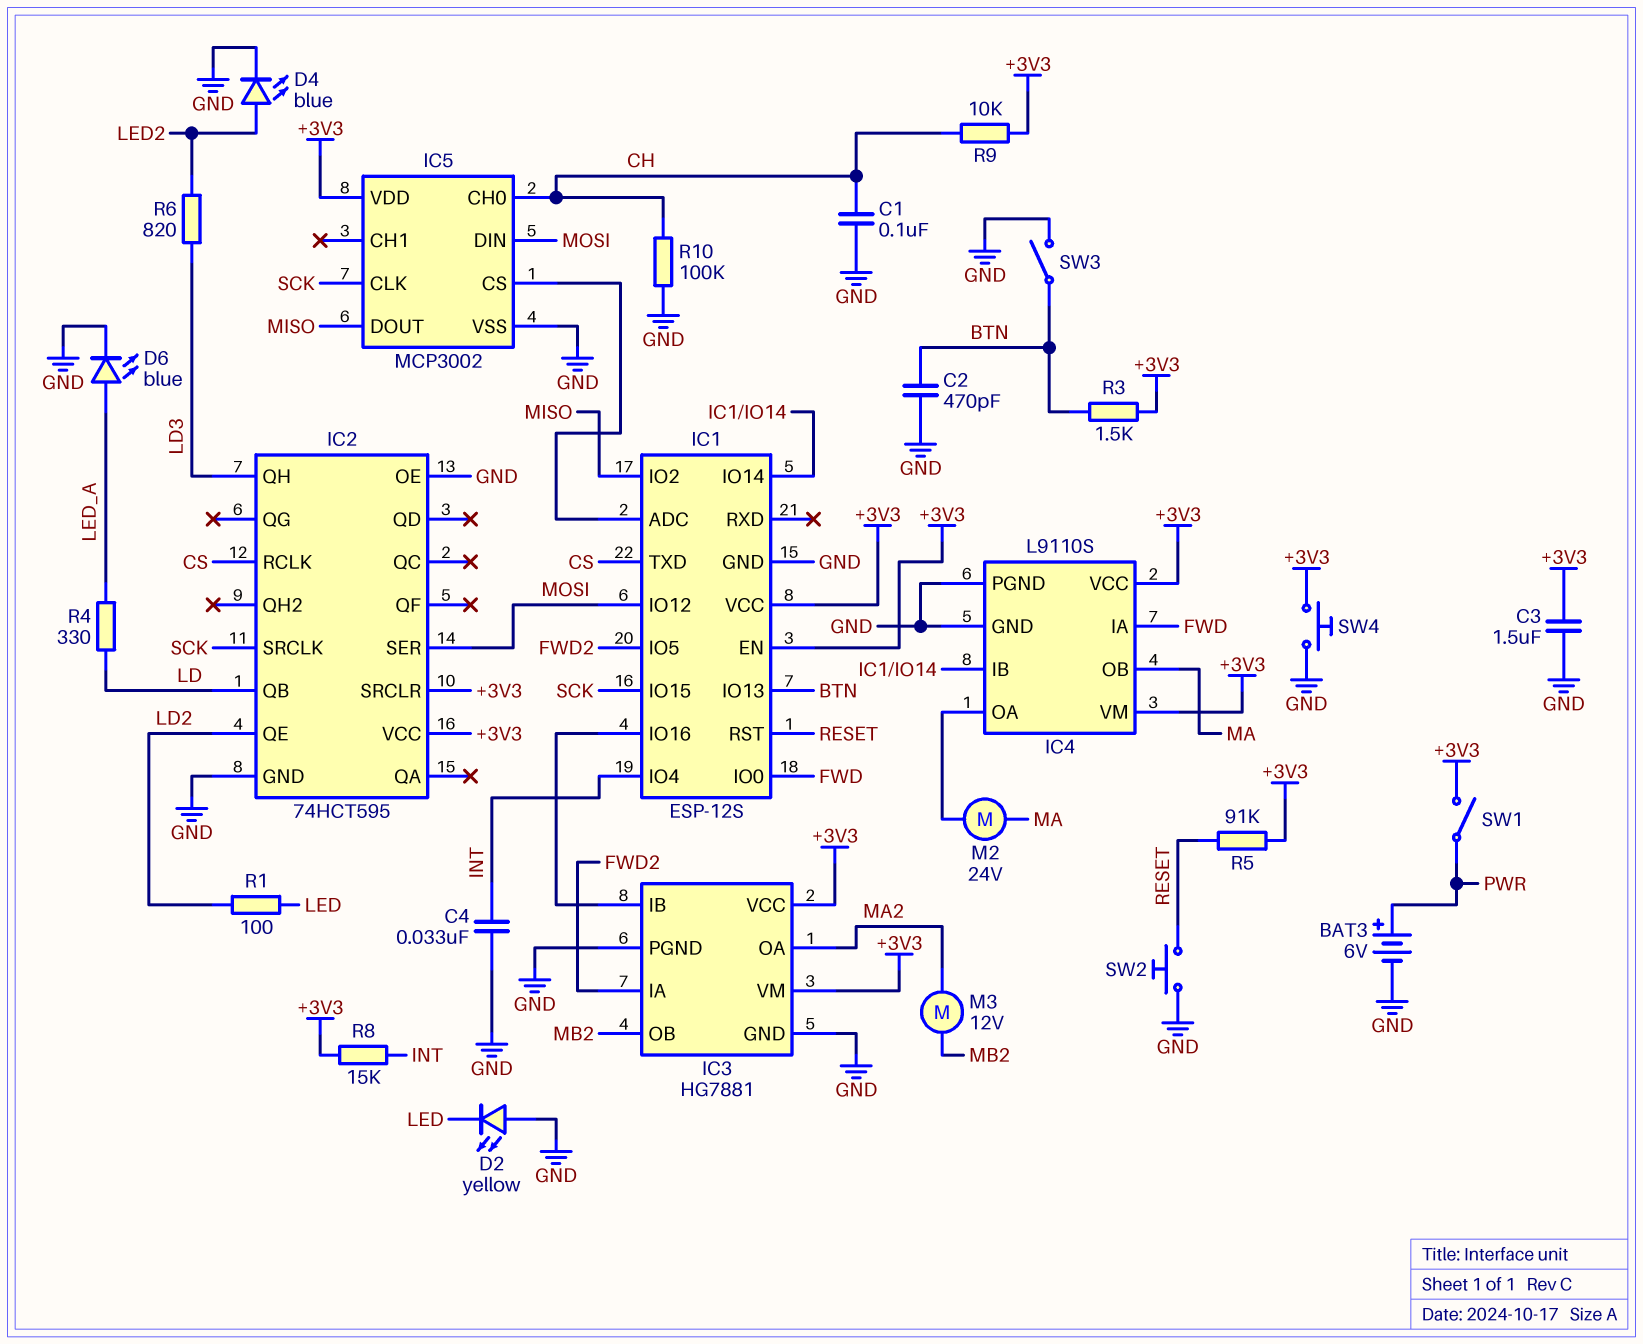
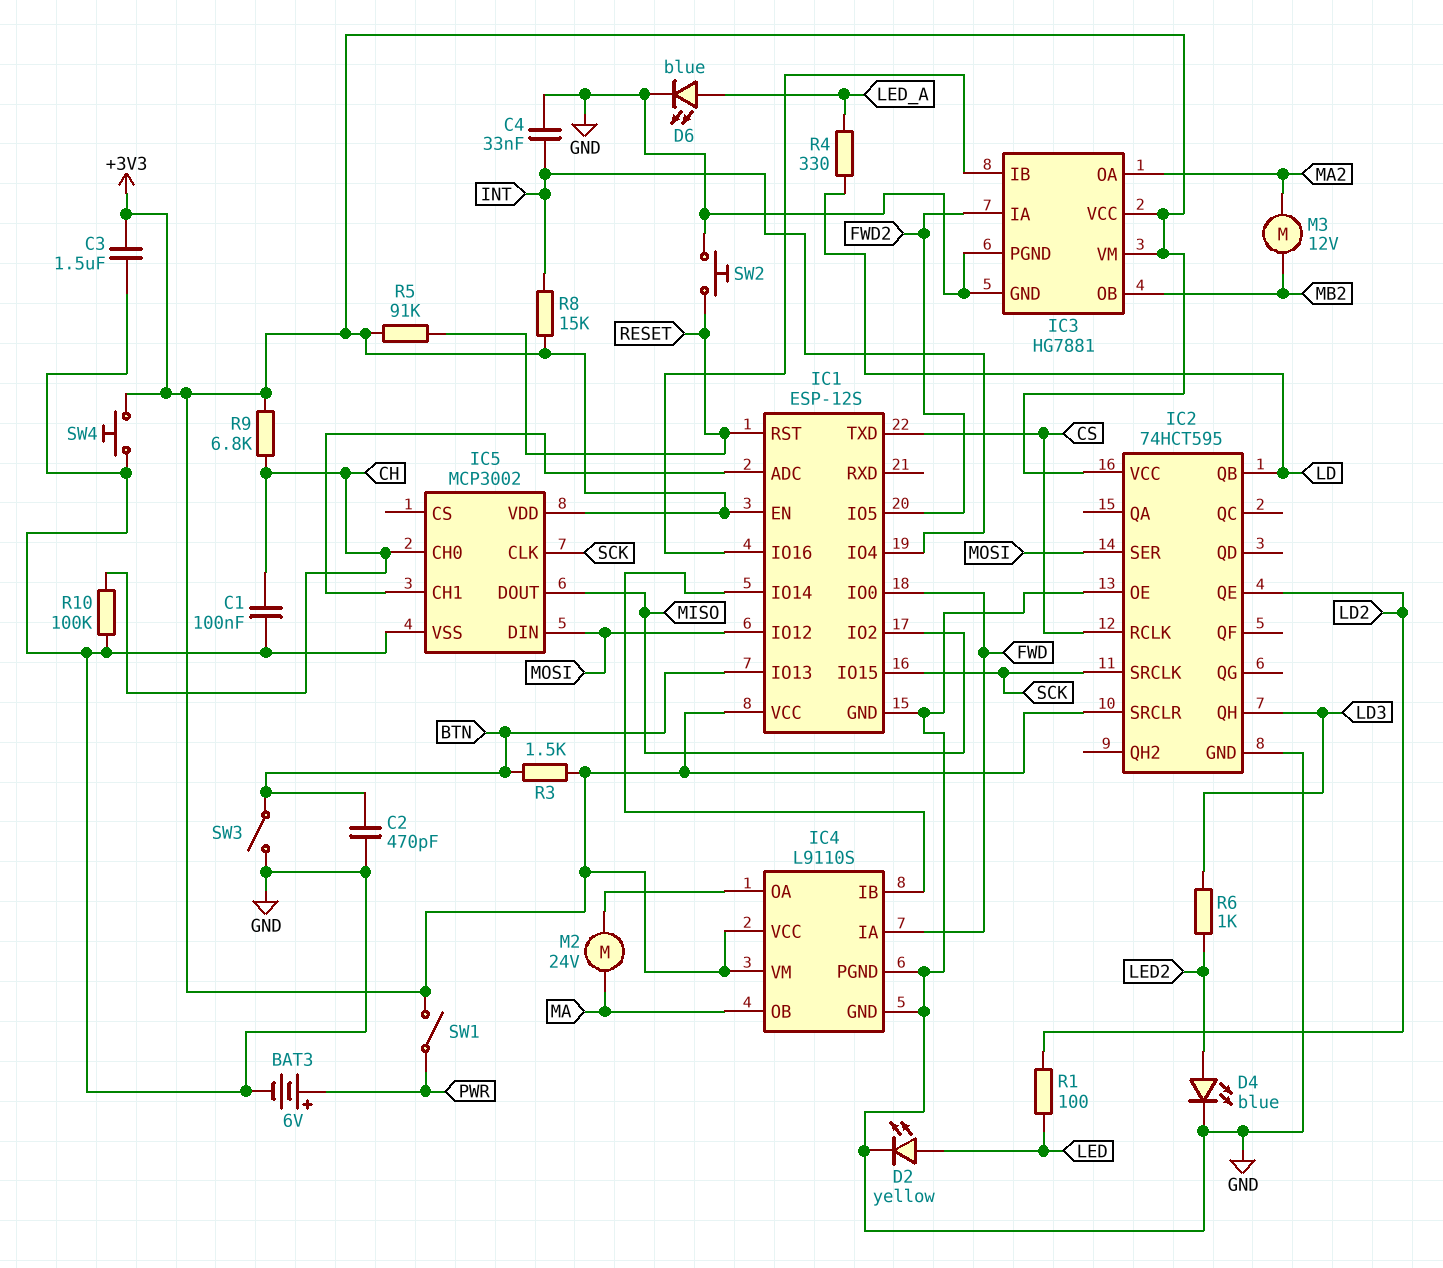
D2: LED yellow (A GND, K LED) -> LED yellow (A LED, K GND)
IC5 pin CH1: none -> IC1/ADC
IC5 pin CS: IC1/ADC -> none
R6: 820 (LD3, LED2) -> 1k (LD3, LED2)
R9: 10k (+3V3, CH) -> 6.8k (+3V3, CH)

